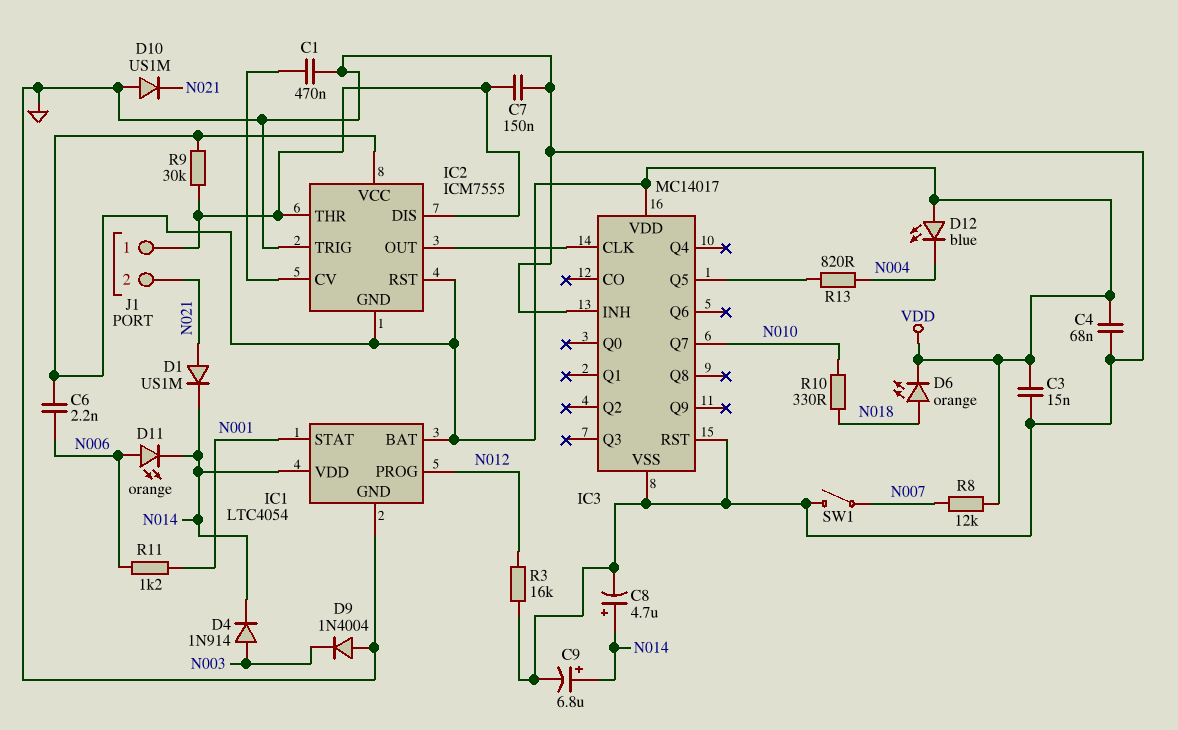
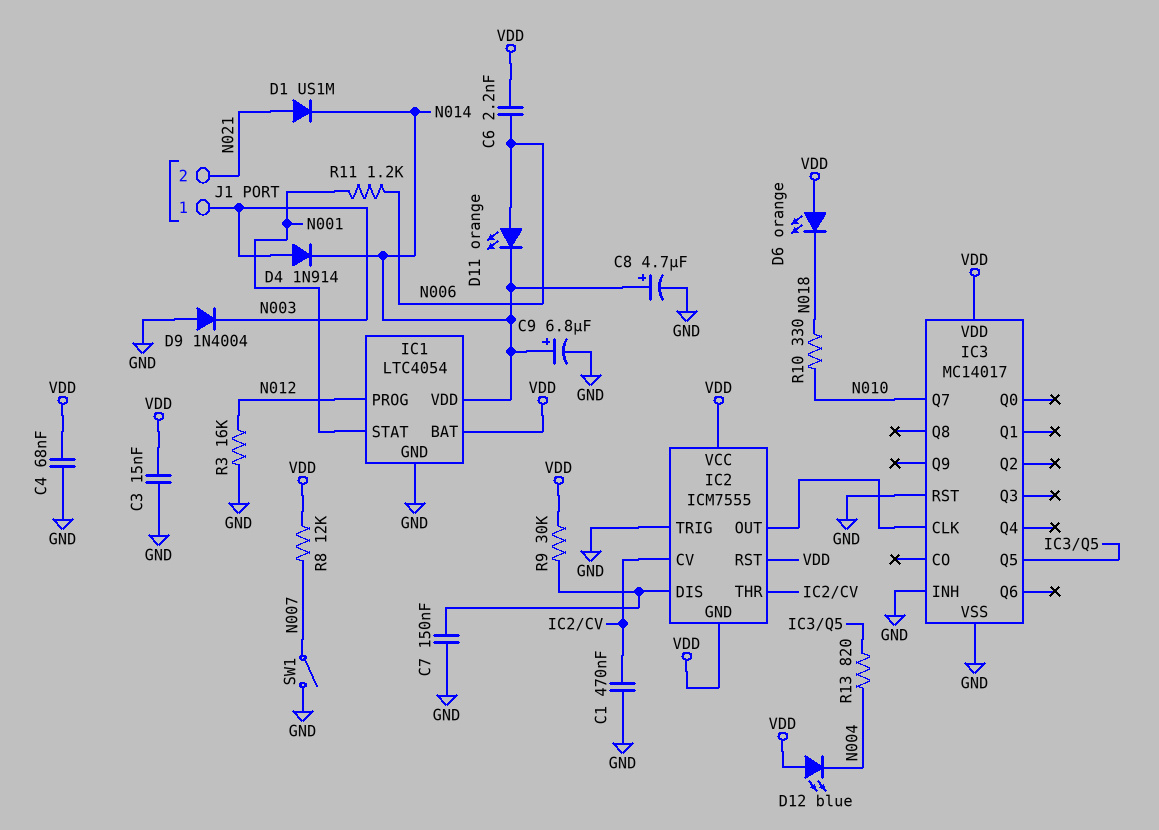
D6: LED orange (A N018, K VDD) -> LED orange (A VDD, K N018)
D10: diode US1M (A GND, K N021) -> none
IC2 pin THR: IC2/DIS -> IC2/CV
J1 pin 1: IC2/DIS -> N003

